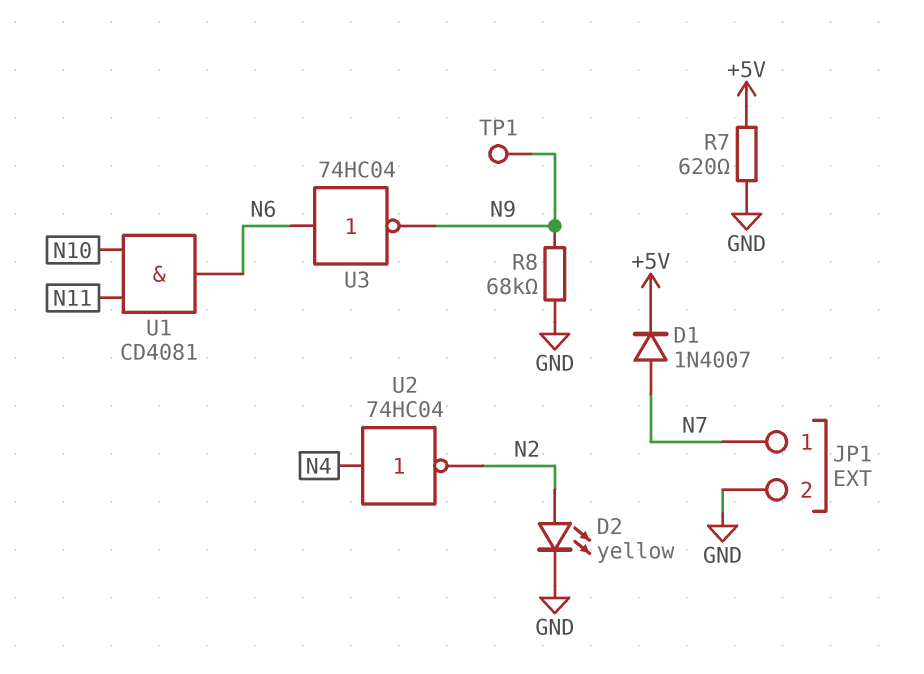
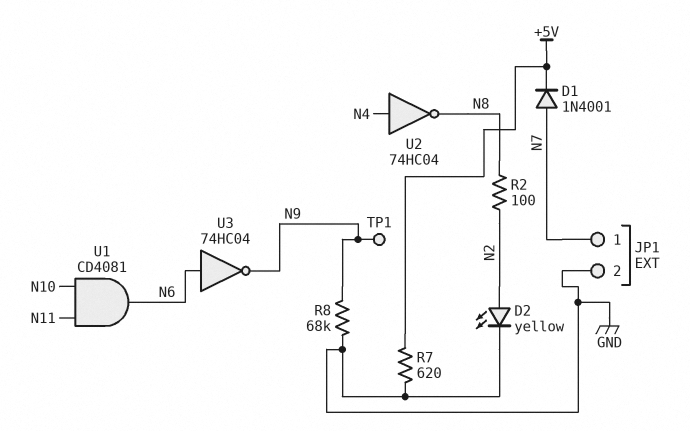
D1: diode 1N4007 (A N7, K +5V) -> diode 1N4001 (A N7, K +5V)
R2: none -> 100 (N2, N8)
U2: NOT 74HC04 (in N4, out N2) -> NOT 74HC04 (in N4, out N8)

